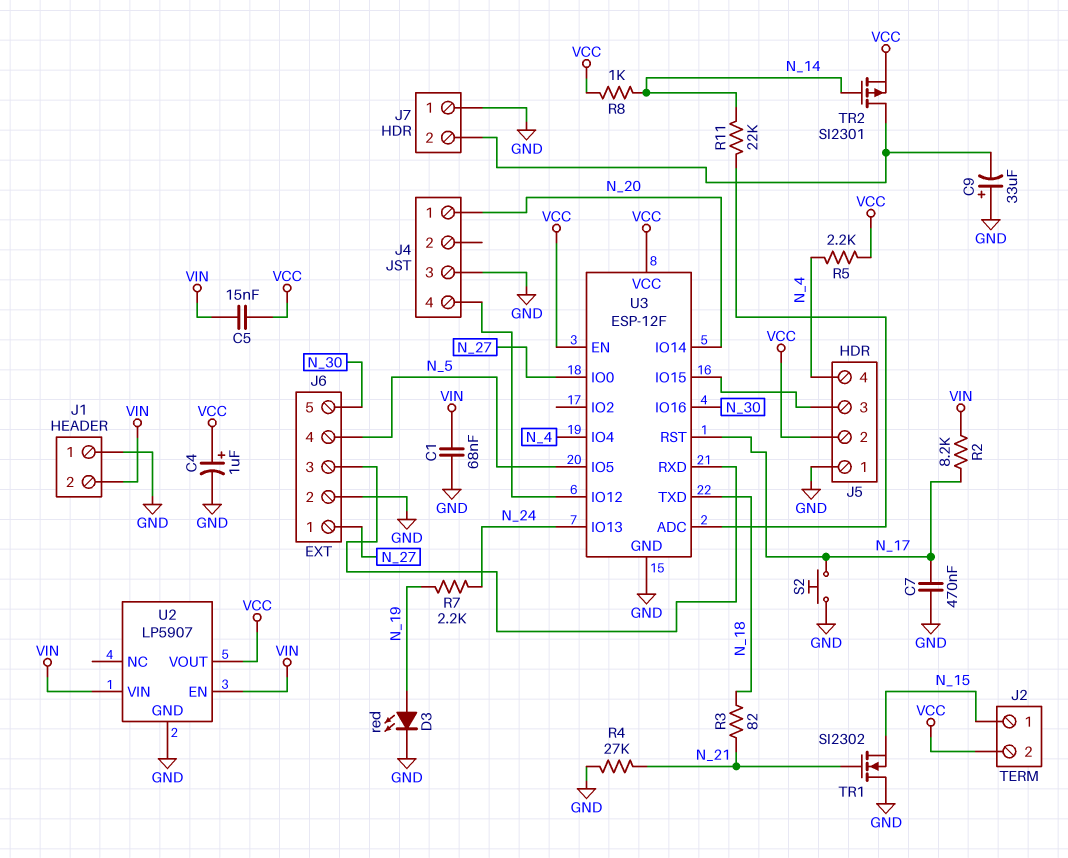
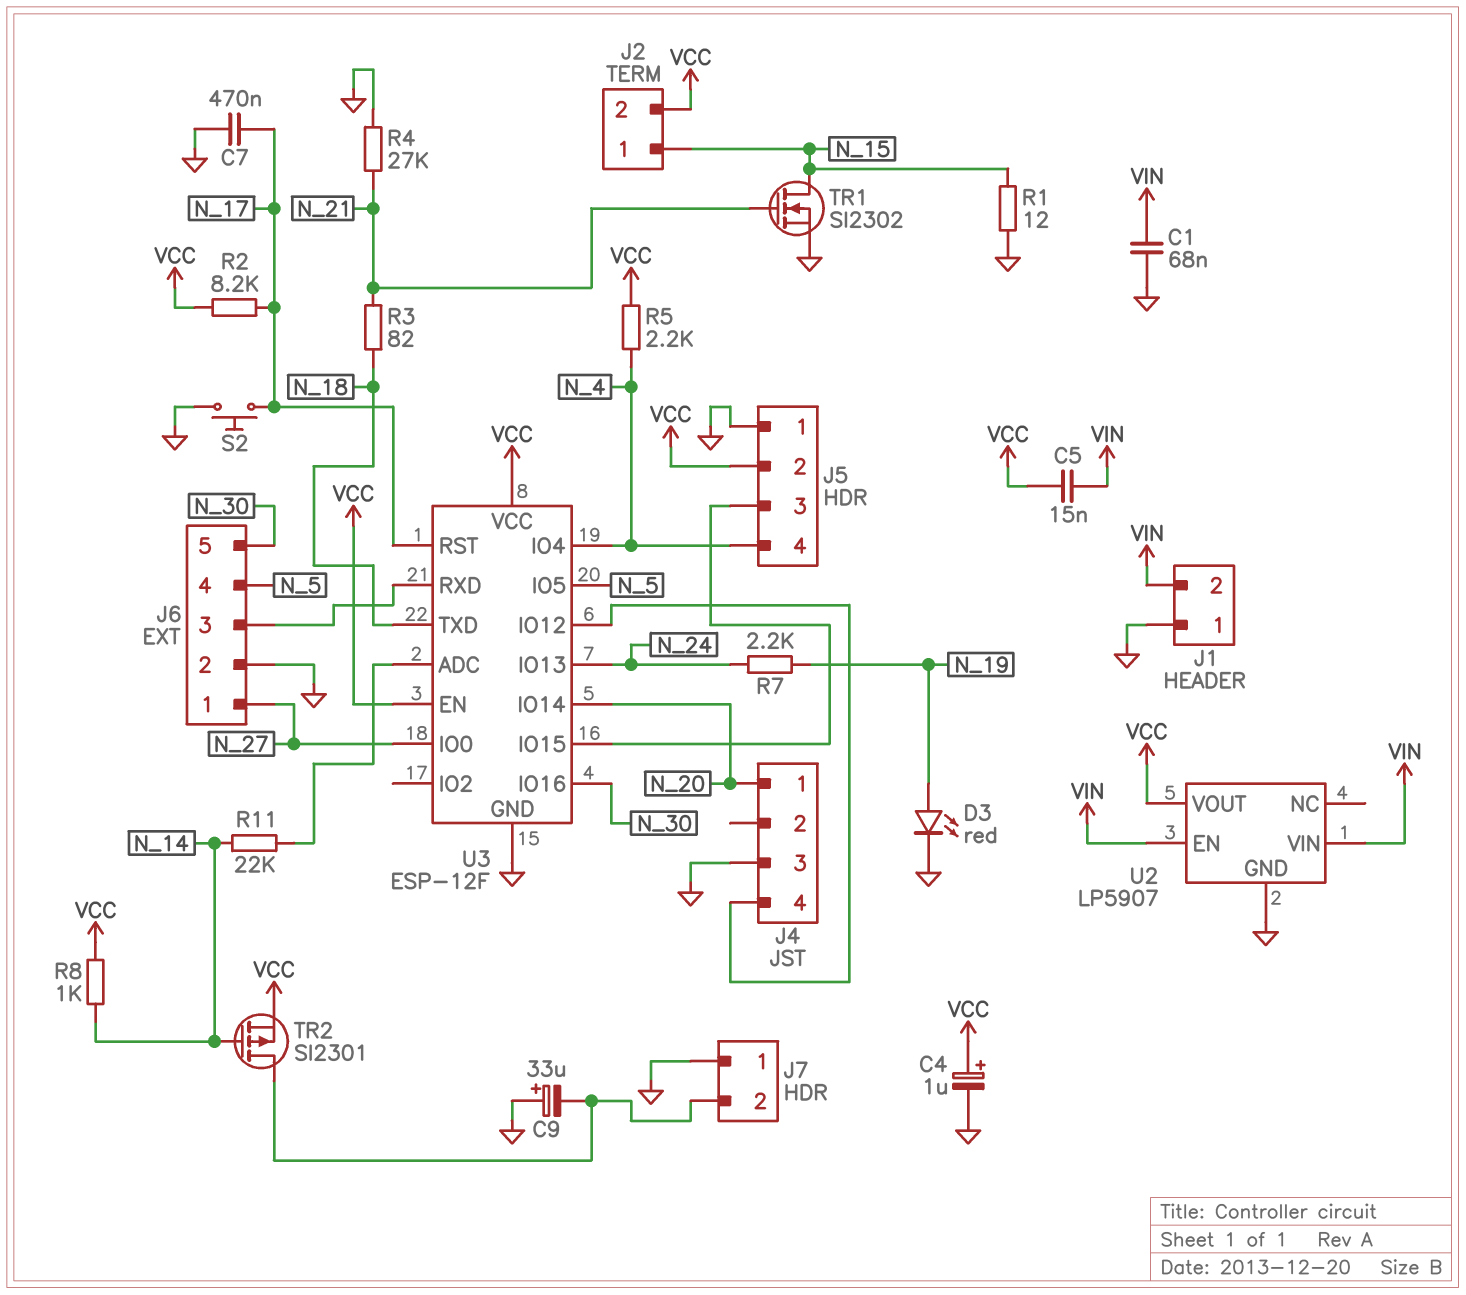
R1: none -> 12 (GND, N_15)
R2: 8.2k (N_17, VIN) -> 8.2k (N_17, VCC)
TR1: NMOS SI2302 (G N_21, D GND, S N_15) -> NMOS SI2302 (G N_21, D N_15, S GND)

